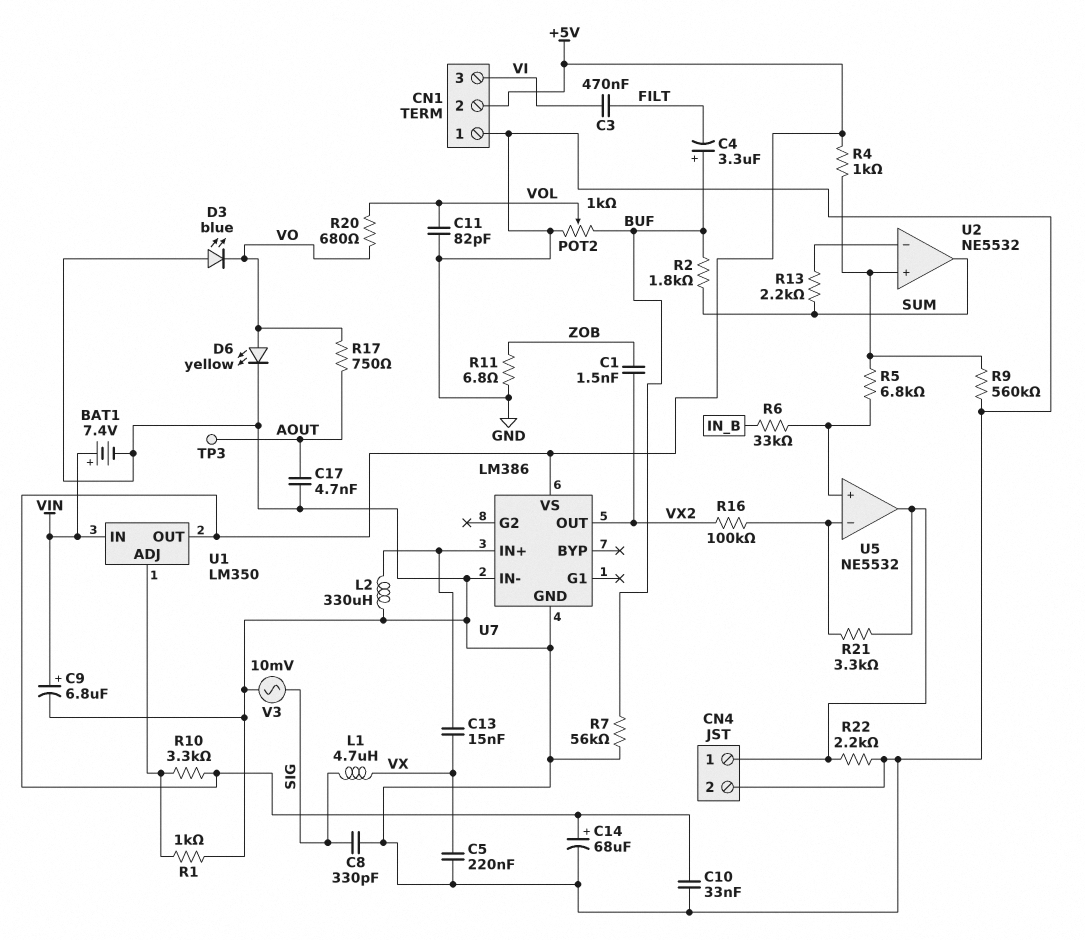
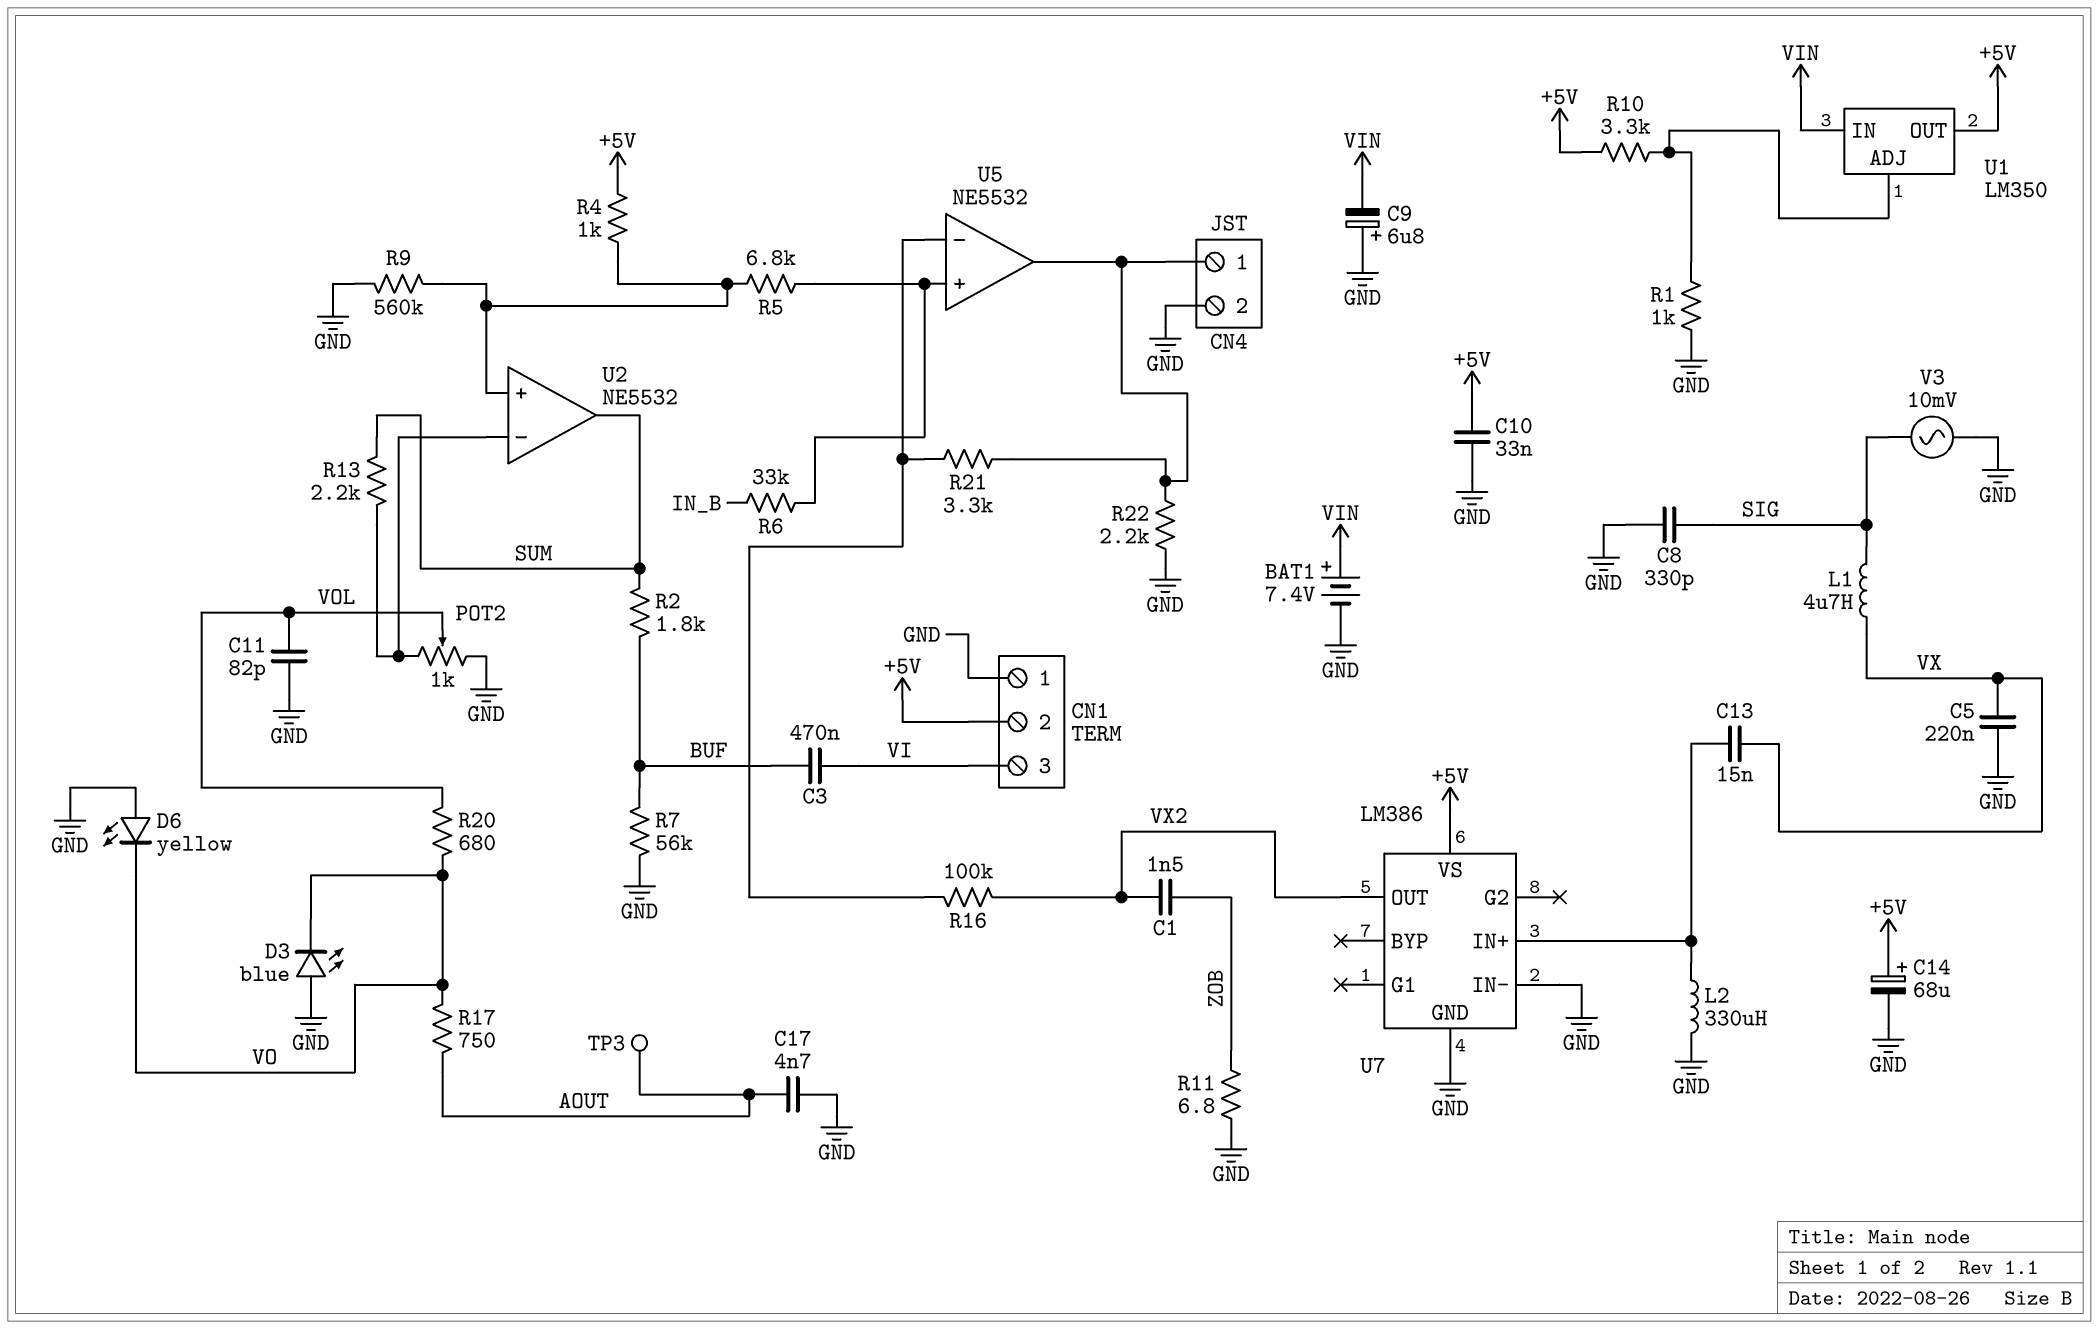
C3: 470nF (FILT, VI) -> 470nF (BUF, VI)
C4: 3.3uF (plus BUF, minus FILT) -> none
C9: 6.8uF (plus VIN, minus GND) -> 6.8uF (plus GND, minus VIN)
D6: LED yellow (A VO, K GND) -> LED yellow (A GND, K VO)
POT2: 1k (BUF, GND, wiper VOL) -> 1k (GND, U2/in-, wiper VOL)

